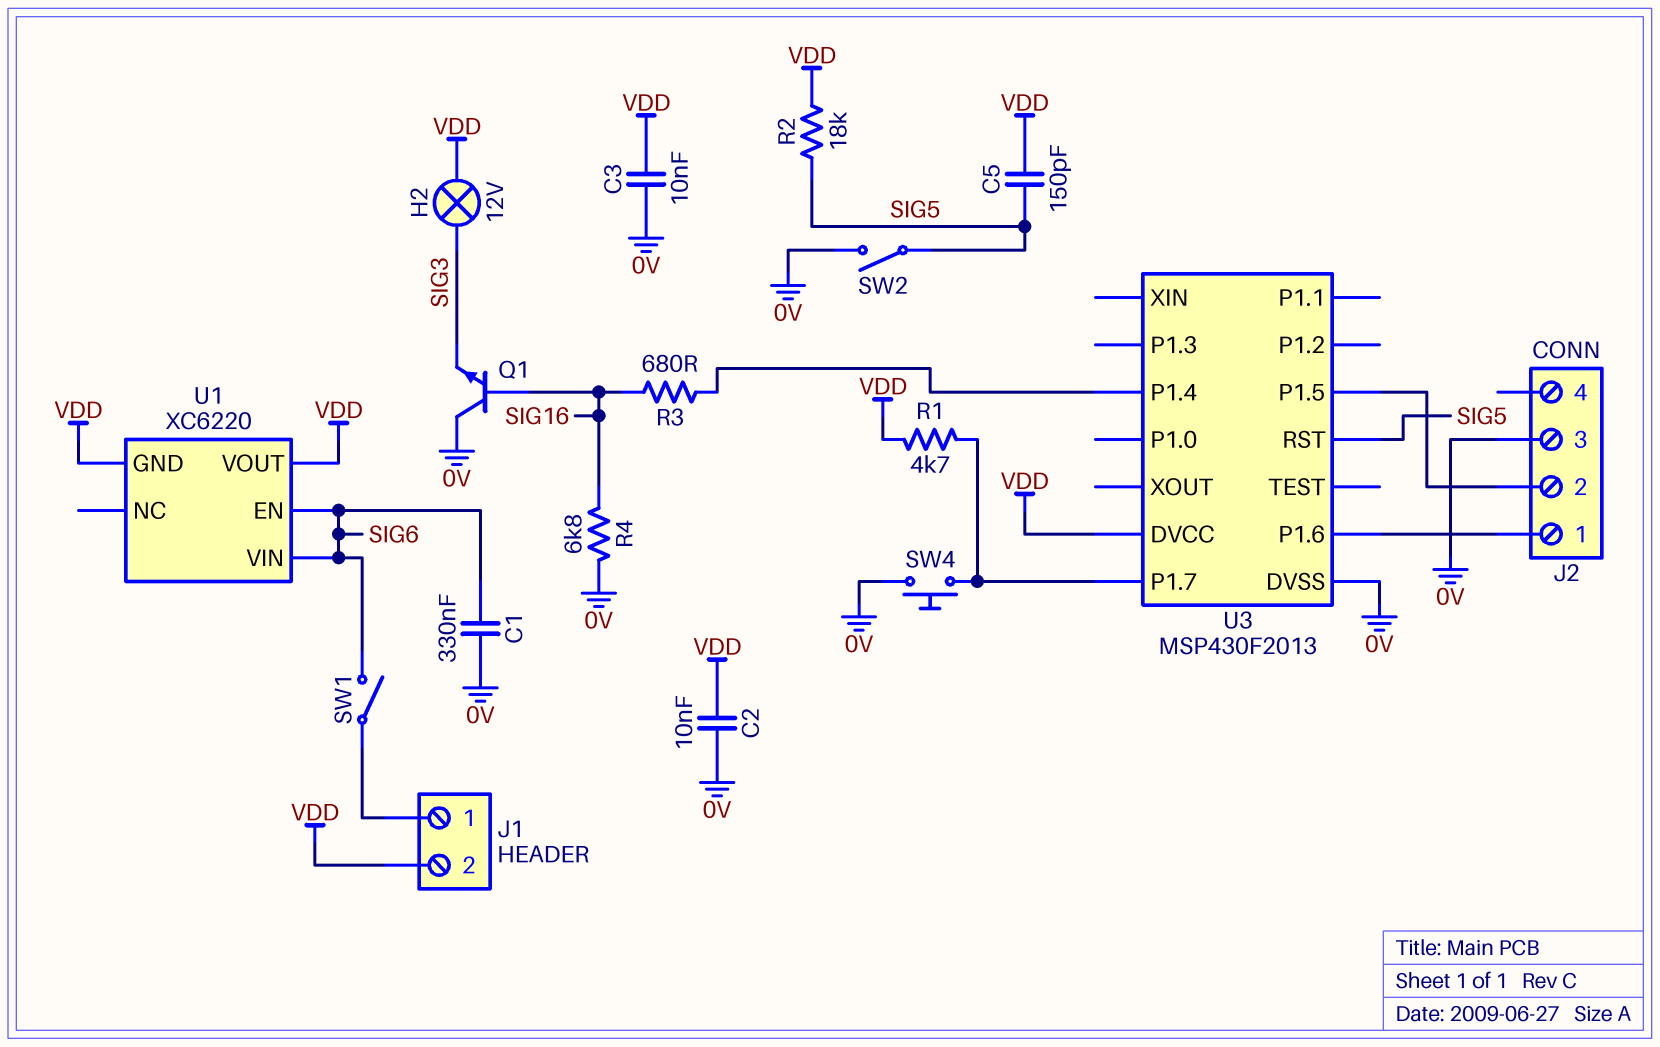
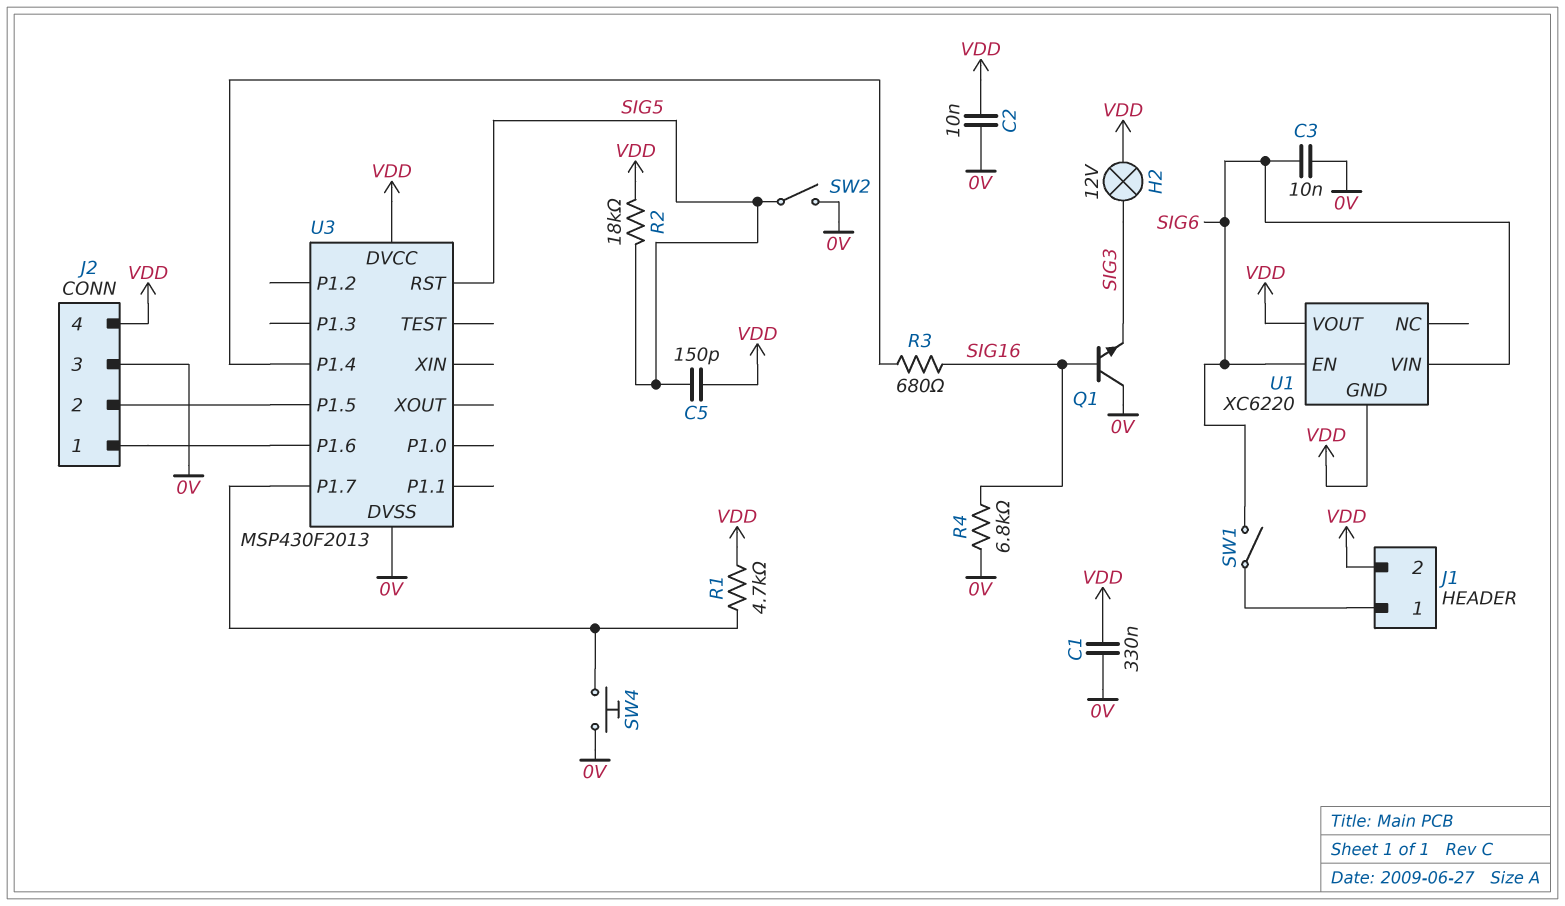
C1: 330nF (0V, SIG6) -> 330nF (0V, VDD)
C3: 10nF (0V, VDD) -> 10nF (0V, SIG6)
J2 pin 4: none -> VDD

